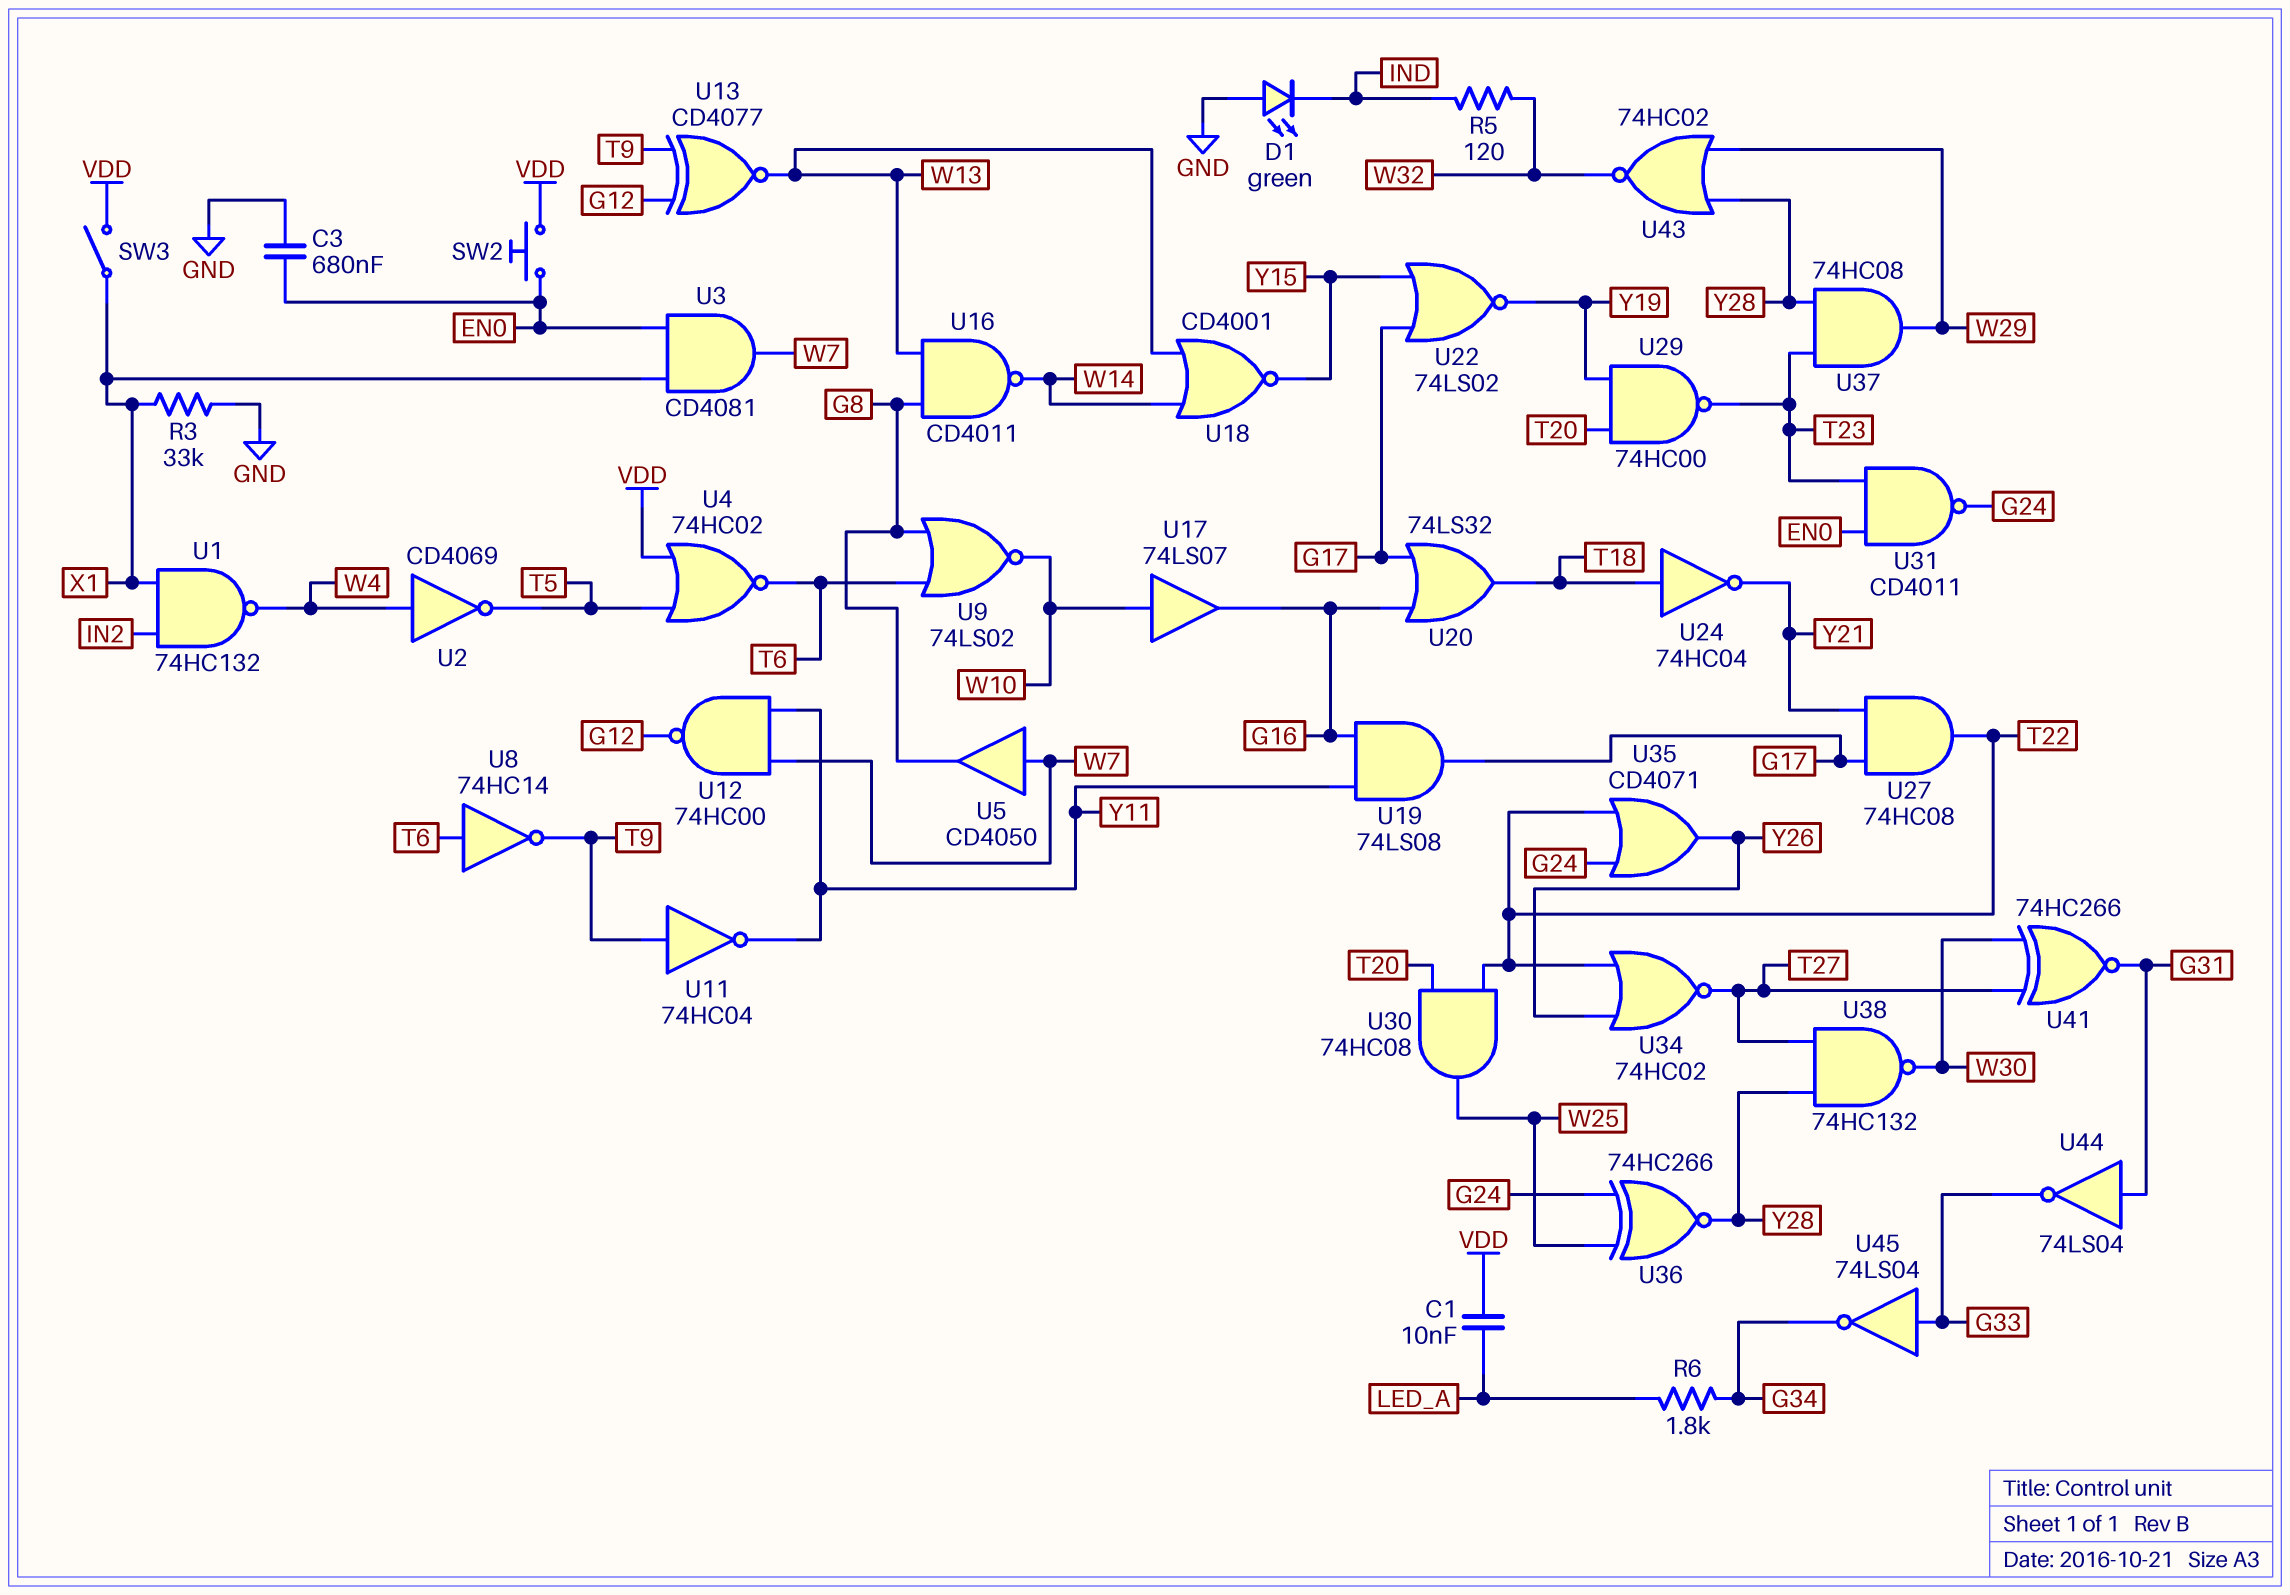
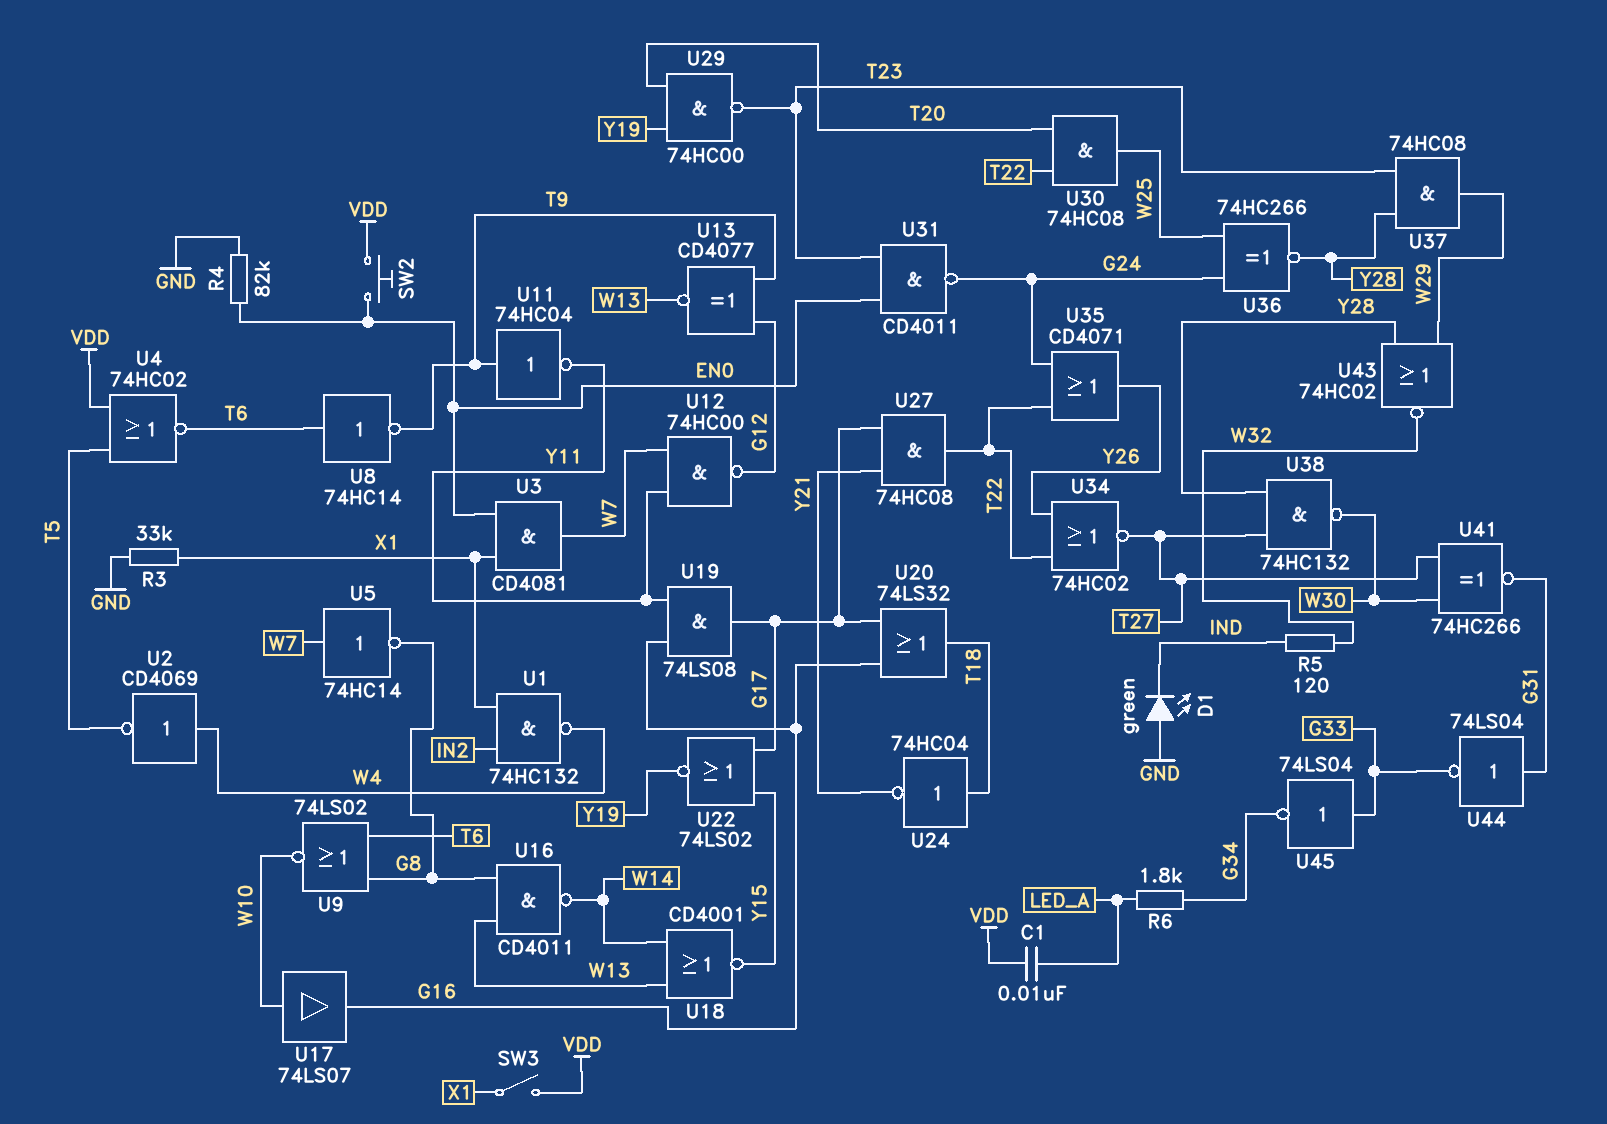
C3: 680nF (EN0, GND) -> none
R4: none -> 82k (EN0, GND)
U5: buffer CD4050 (in W7, out G8) -> NOT 74HC14 (in W7, out G8)

